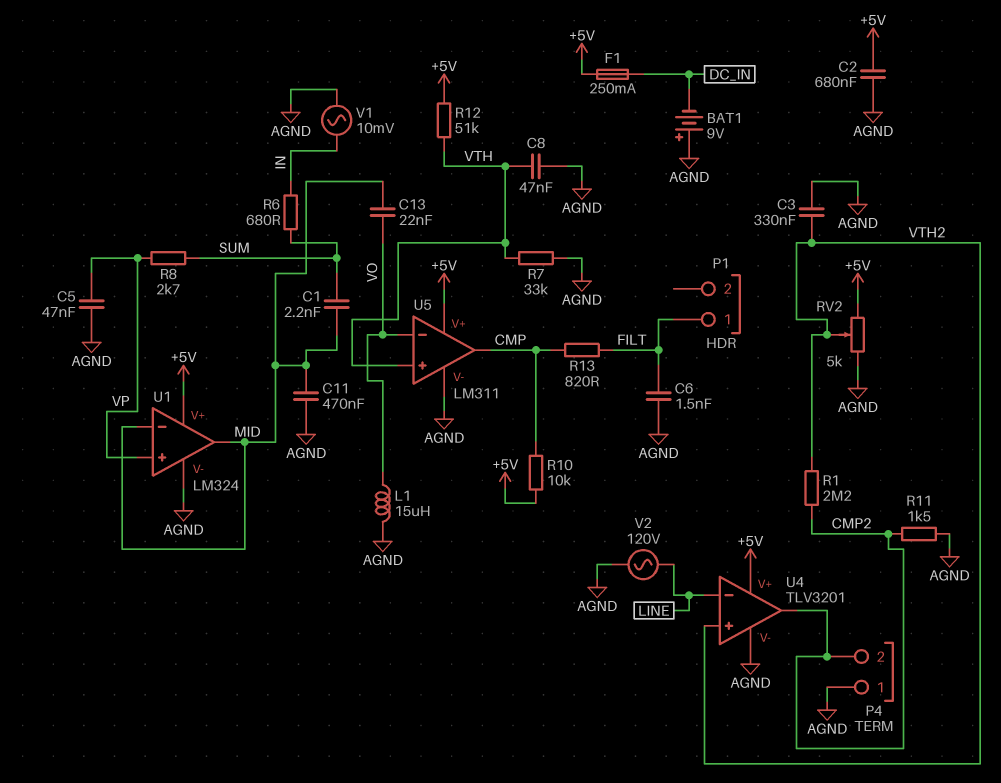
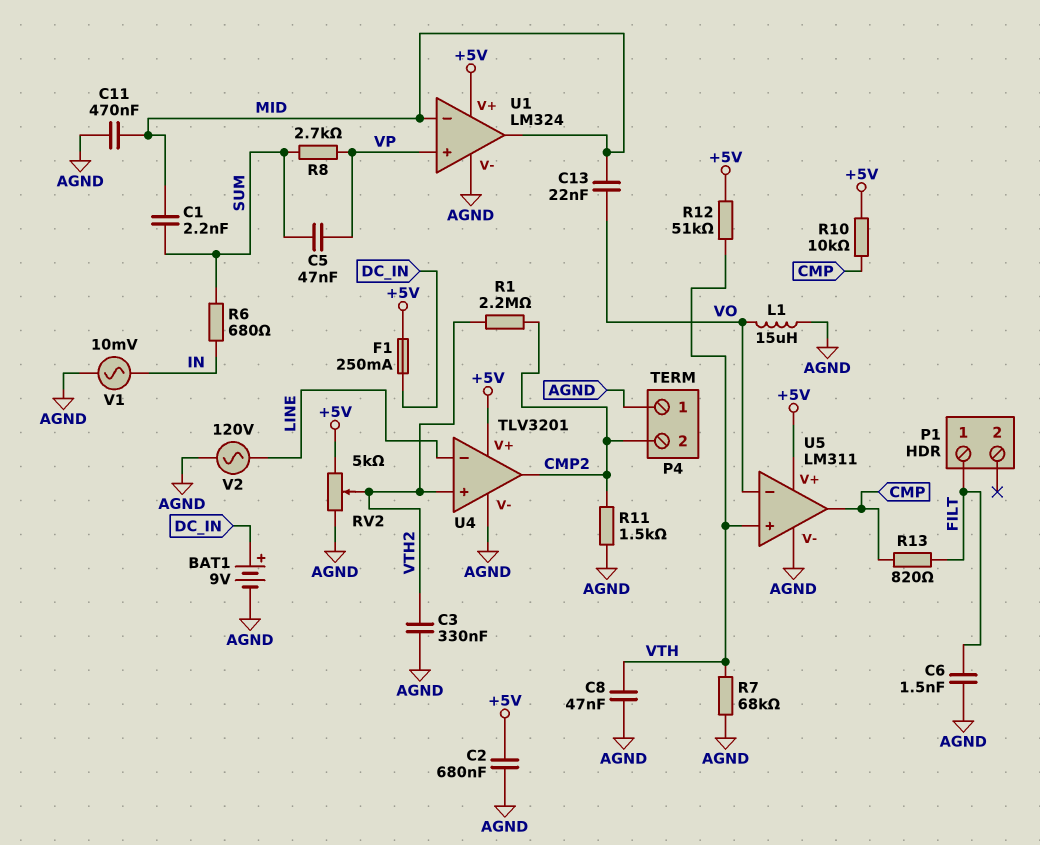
BAT1: 9V (plus AGND, minus DC_IN) -> 9V (plus DC_IN, minus AGND)
C5: 47nF (AGND, VP) -> 47nF (SUM, VP)
R7: 33k (AGND, VTH) -> 68k (AGND, VTH)

